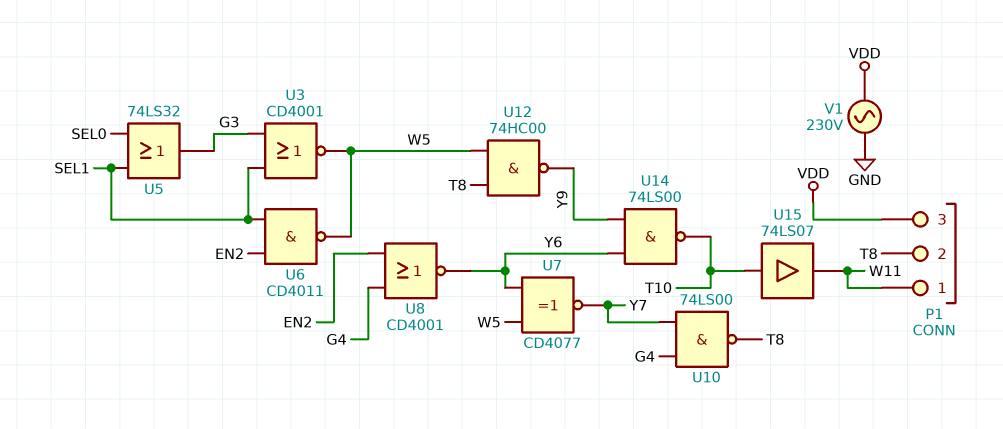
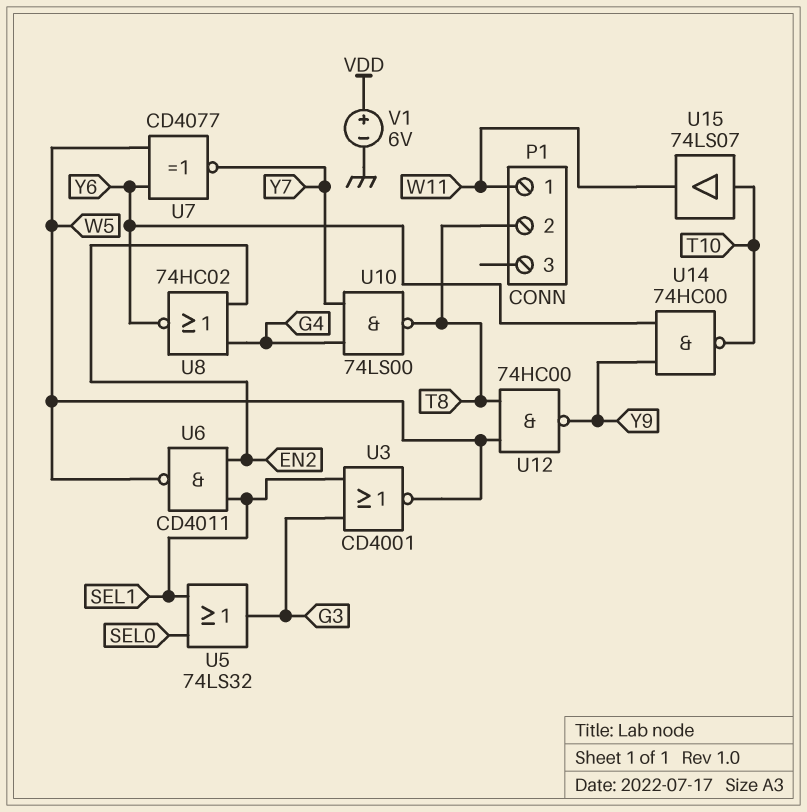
P1 pin 3: VDD -> none
U8: NOR CD4001 (in EN2, in G4, out Y6) -> NOR 74HC02 (in EN2, in G4, out Y6)
U14: NAND 74LS00 (in Y6, in Y9, out T10) -> NAND 74HC00 (in Y6, in Y9, out T10)
V1: AC 230V (GND, VDD) -> 6V (plus VDD, minus GND)

